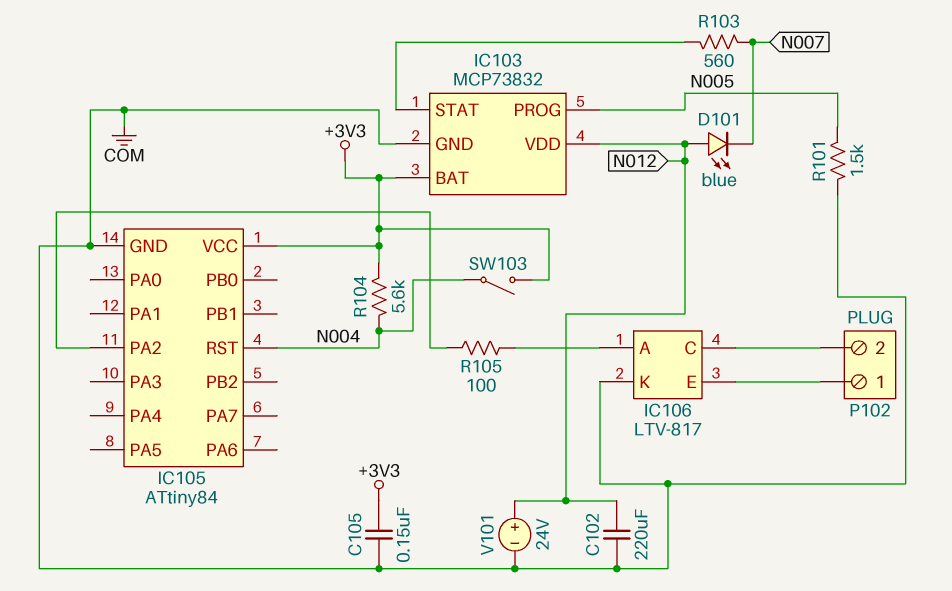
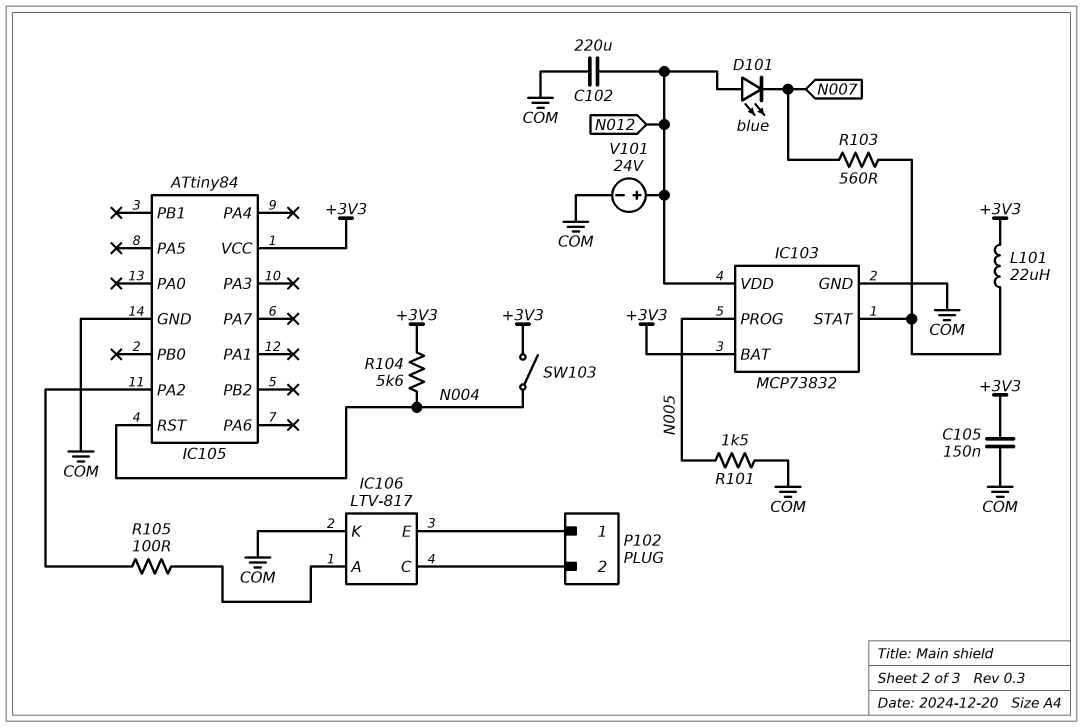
L101: none -> 22uH (+3V3, IC103/STAT)

